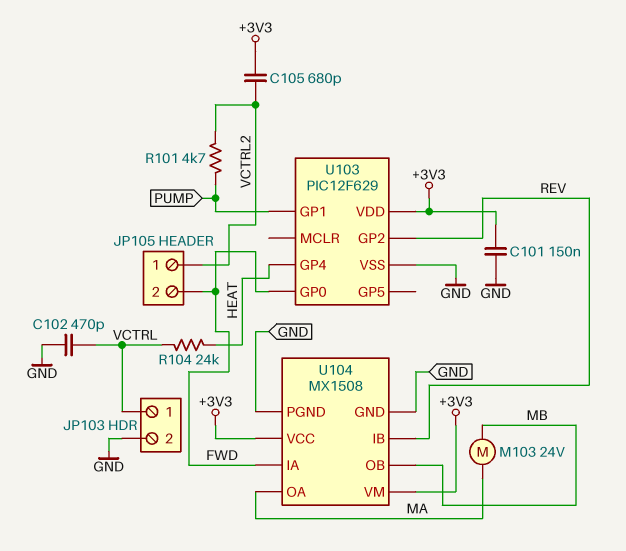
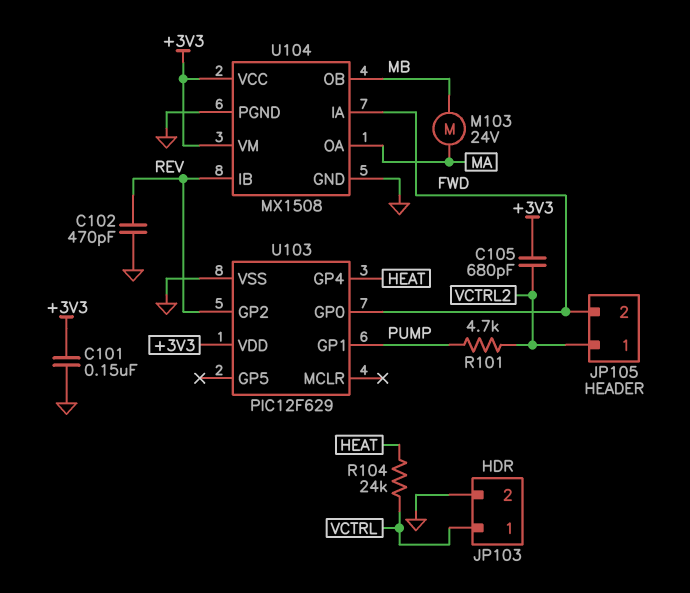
C102: 470pF (GND, VCTRL) -> 470pF (GND, REV)

